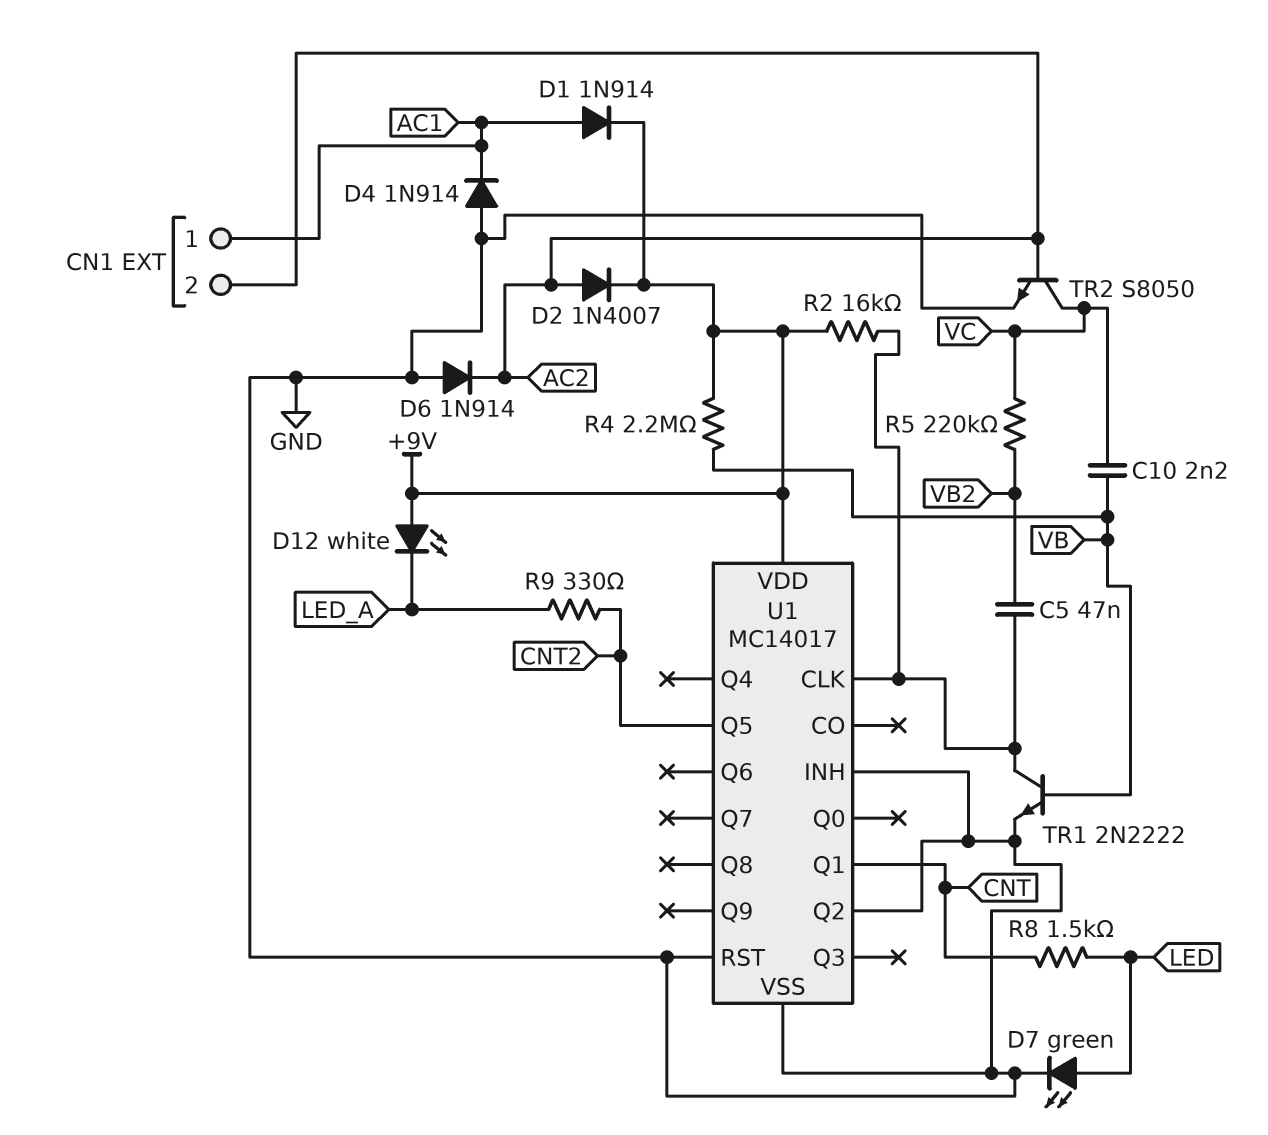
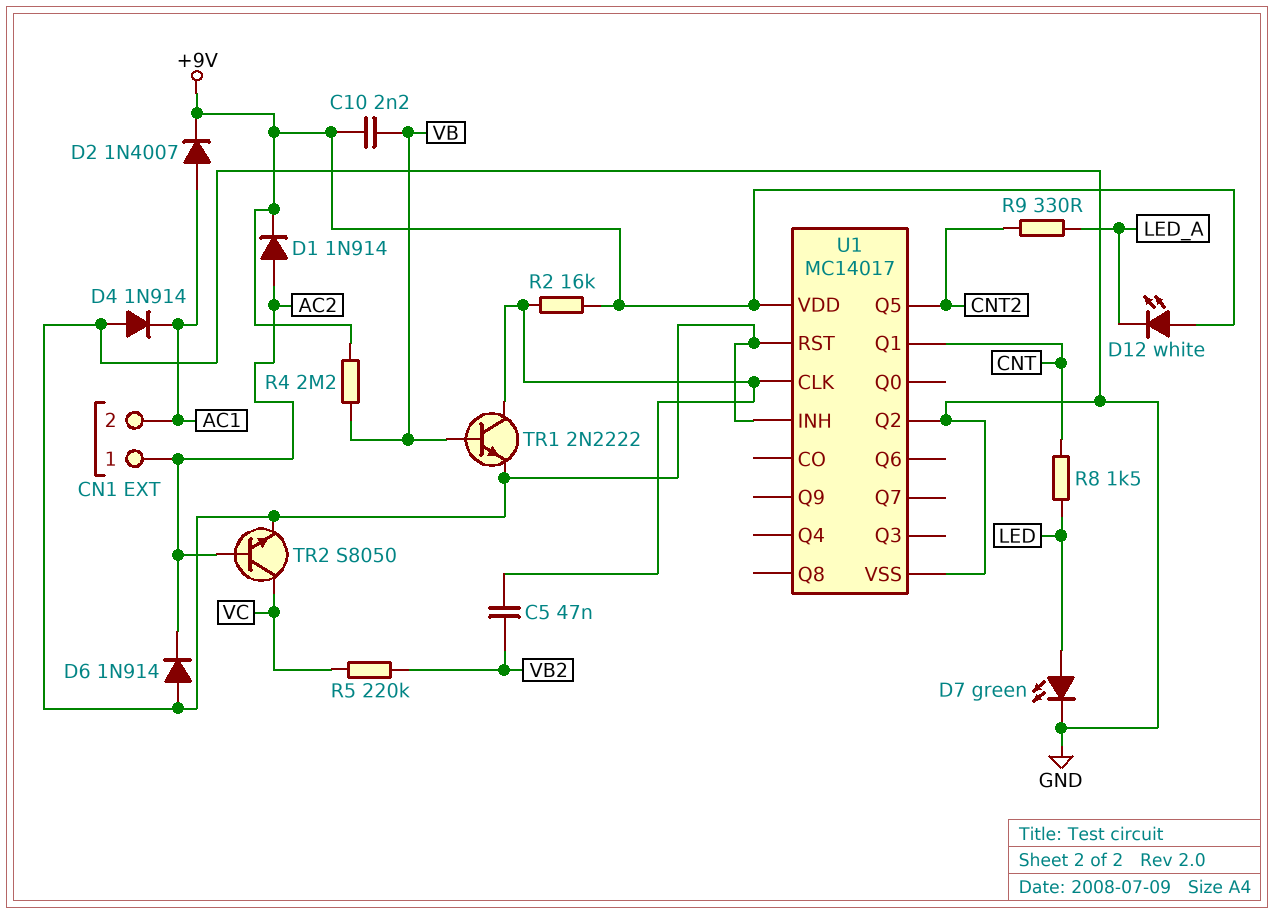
C10: 2.2nF (VB, VC) -> 2.2nF (+9V, VB)
CN1 pin 1: AC1 -> AC2
CN1 pin 2: AC2 -> AC1
D1: diode 1N914 (A AC1, K +9V) -> diode 1N914 (A AC2, K +9V)
D2: diode 1N4007 (A AC2, K +9V) -> diode 1N4007 (A AC1, K +9V)

